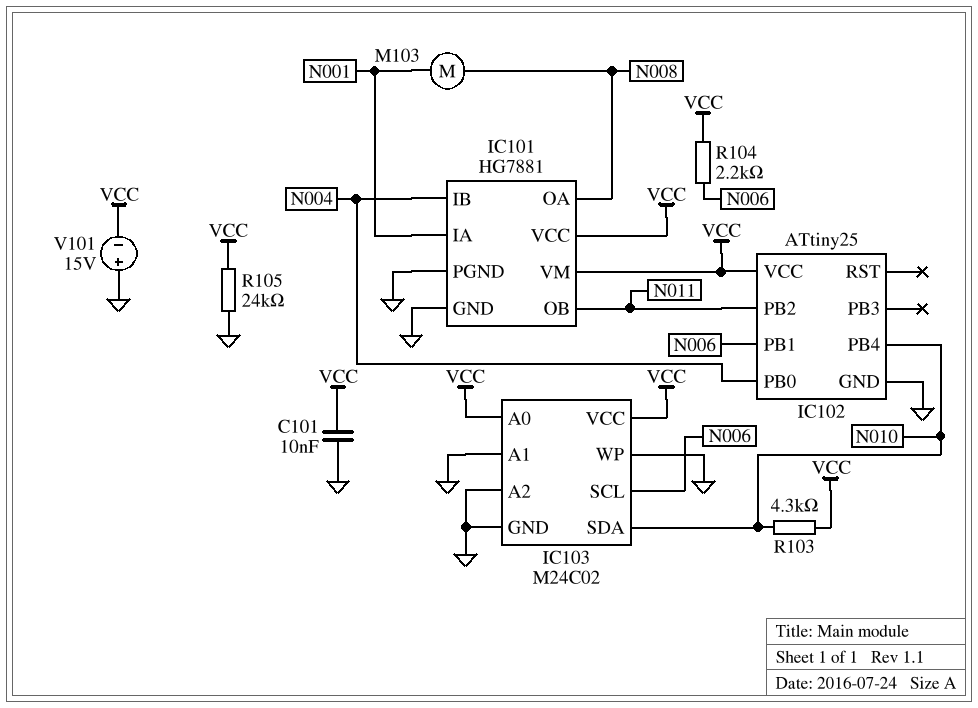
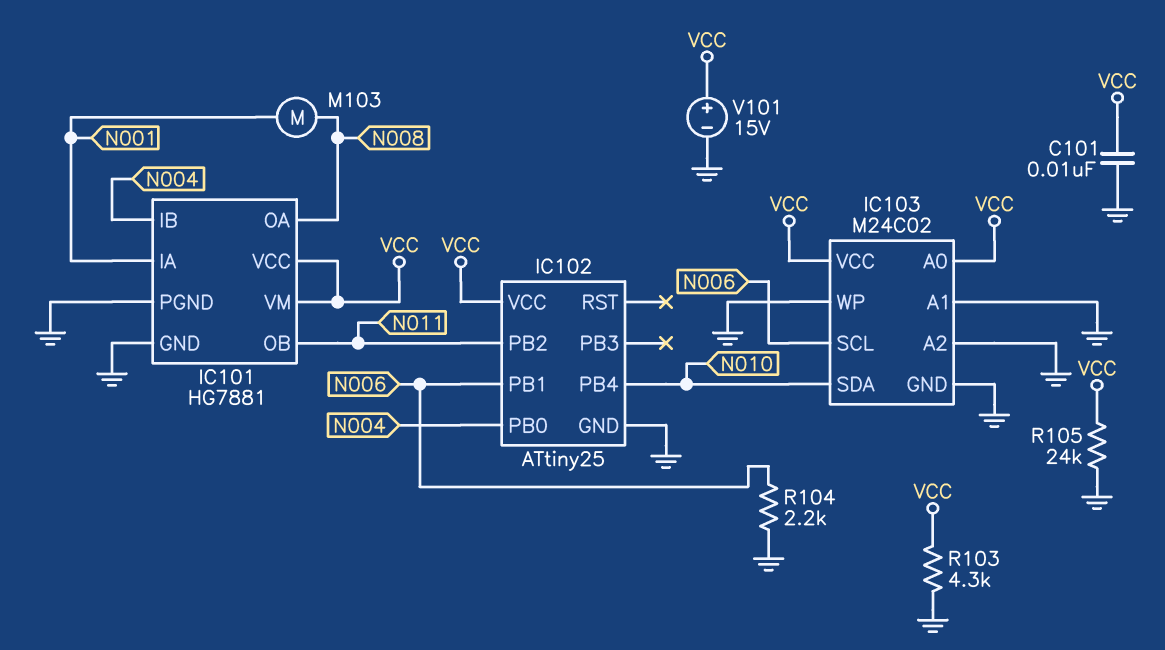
R103: 4.3k (N010, VCC) -> 4.3k (GND, VCC)
R104: 2.2k (N006, VCC) -> 2.2k (GND, N006)
V101: 15V (plus GND, minus VCC) -> 15V (plus VCC, minus GND)

